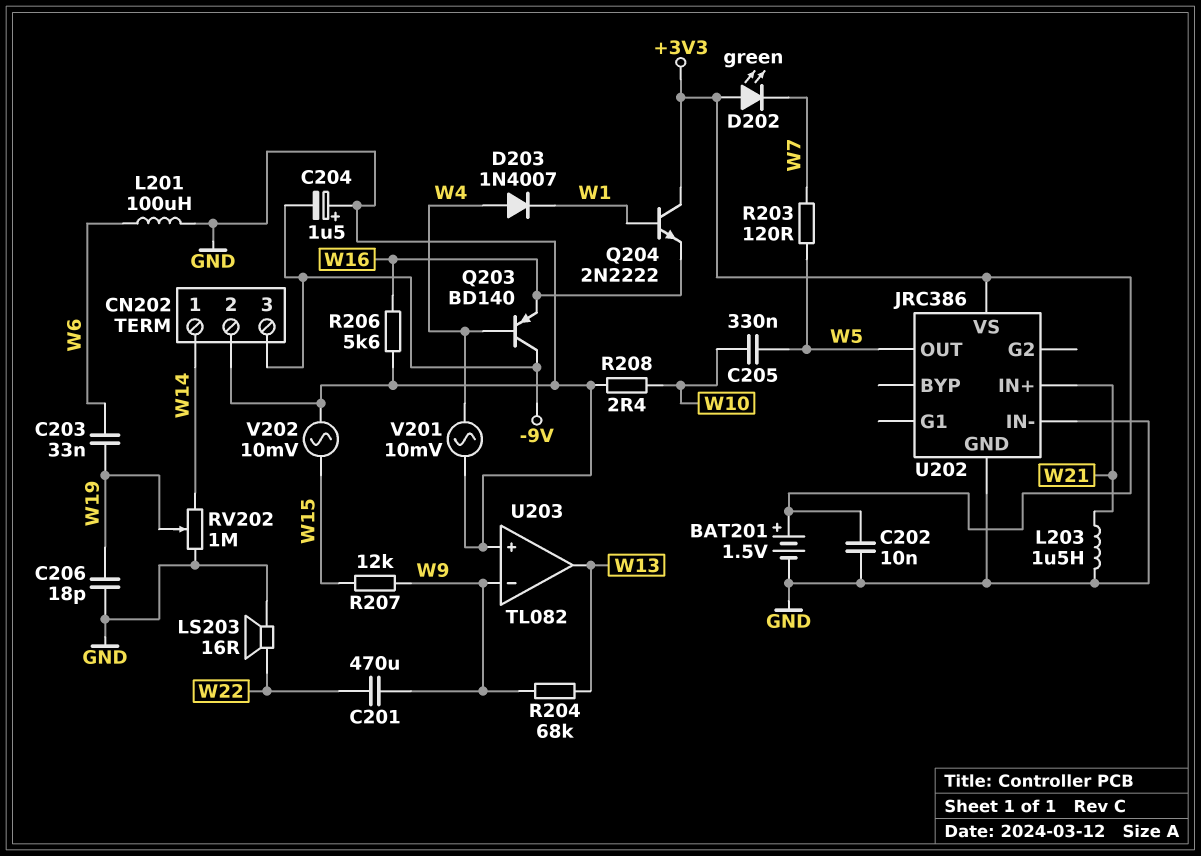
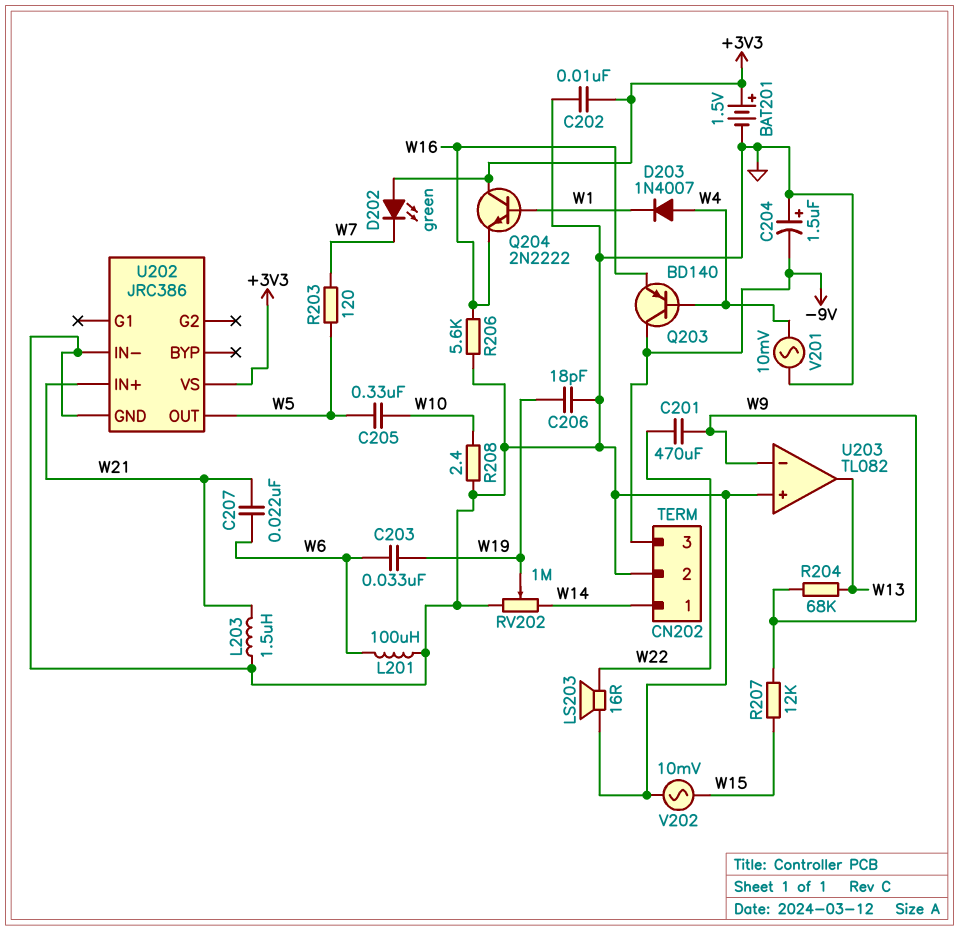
C207: none -> 22nF (W6, W21)

